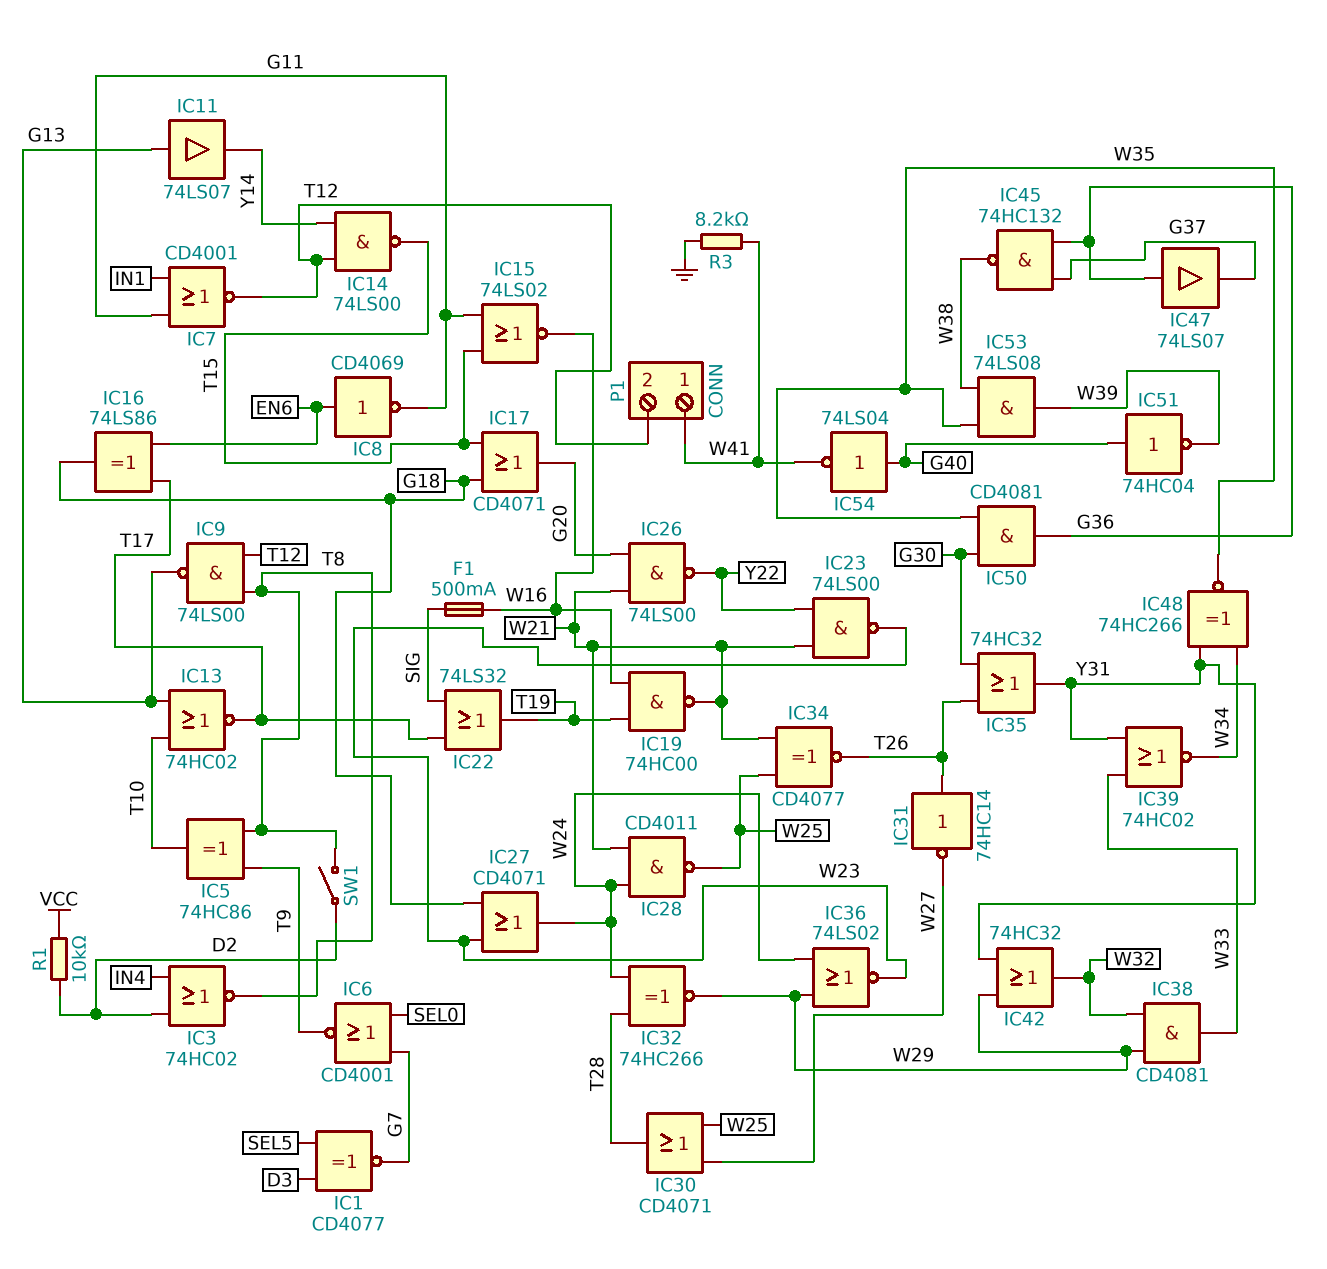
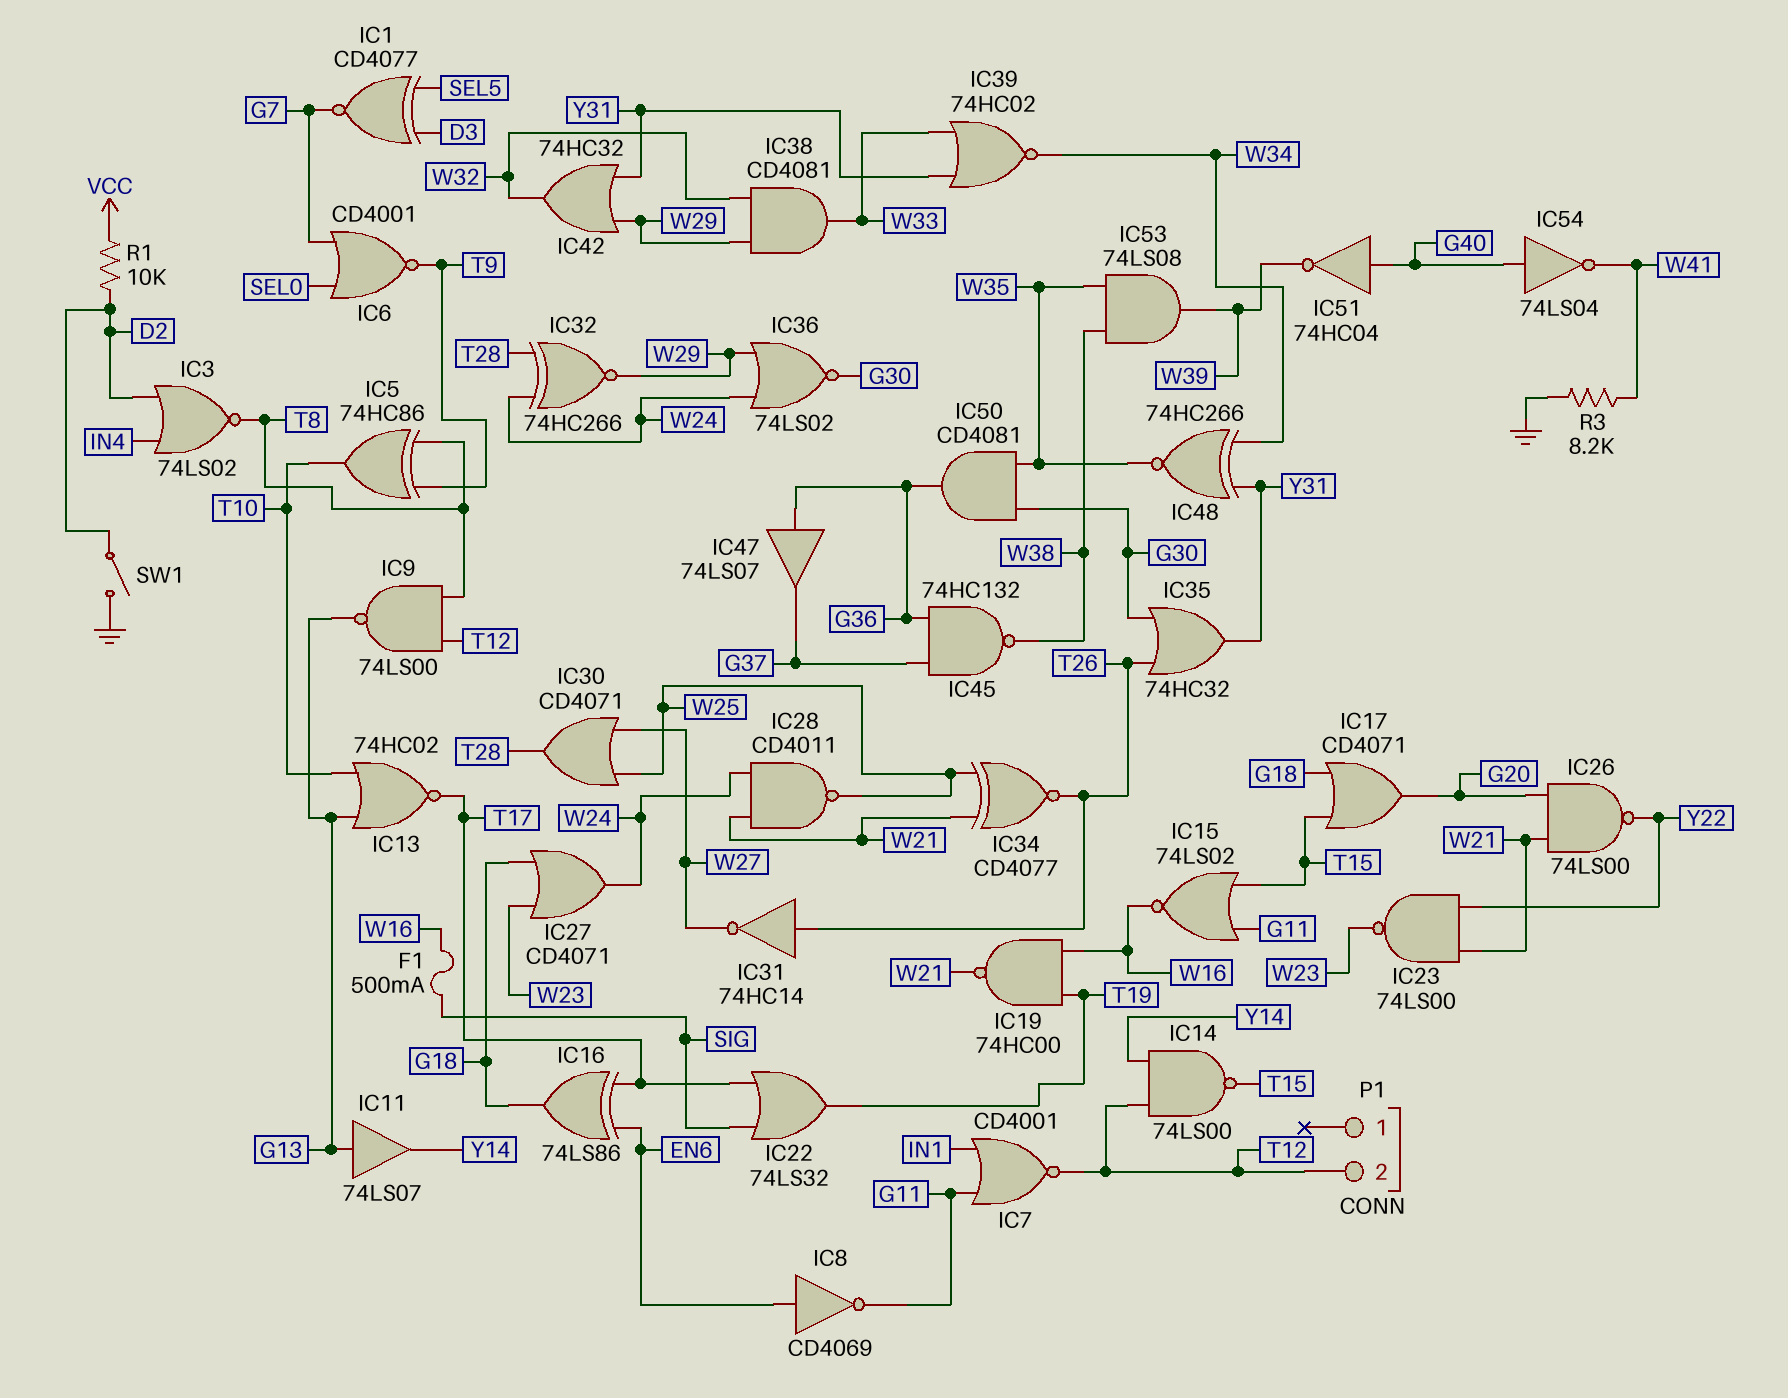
IC3: NOR 74HC02 (in D2, in IN4, out T8) -> NOR 74LS02 (in D2, in IN4, out T8)
IC36: NOR 74LS02 (in W24, in W29, out W23) -> NOR 74LS02 (in W24, in W29, out G30)
P1 pin 1: W41 -> none
SW1: switch (D2, T8) -> switch (D2, GND)

